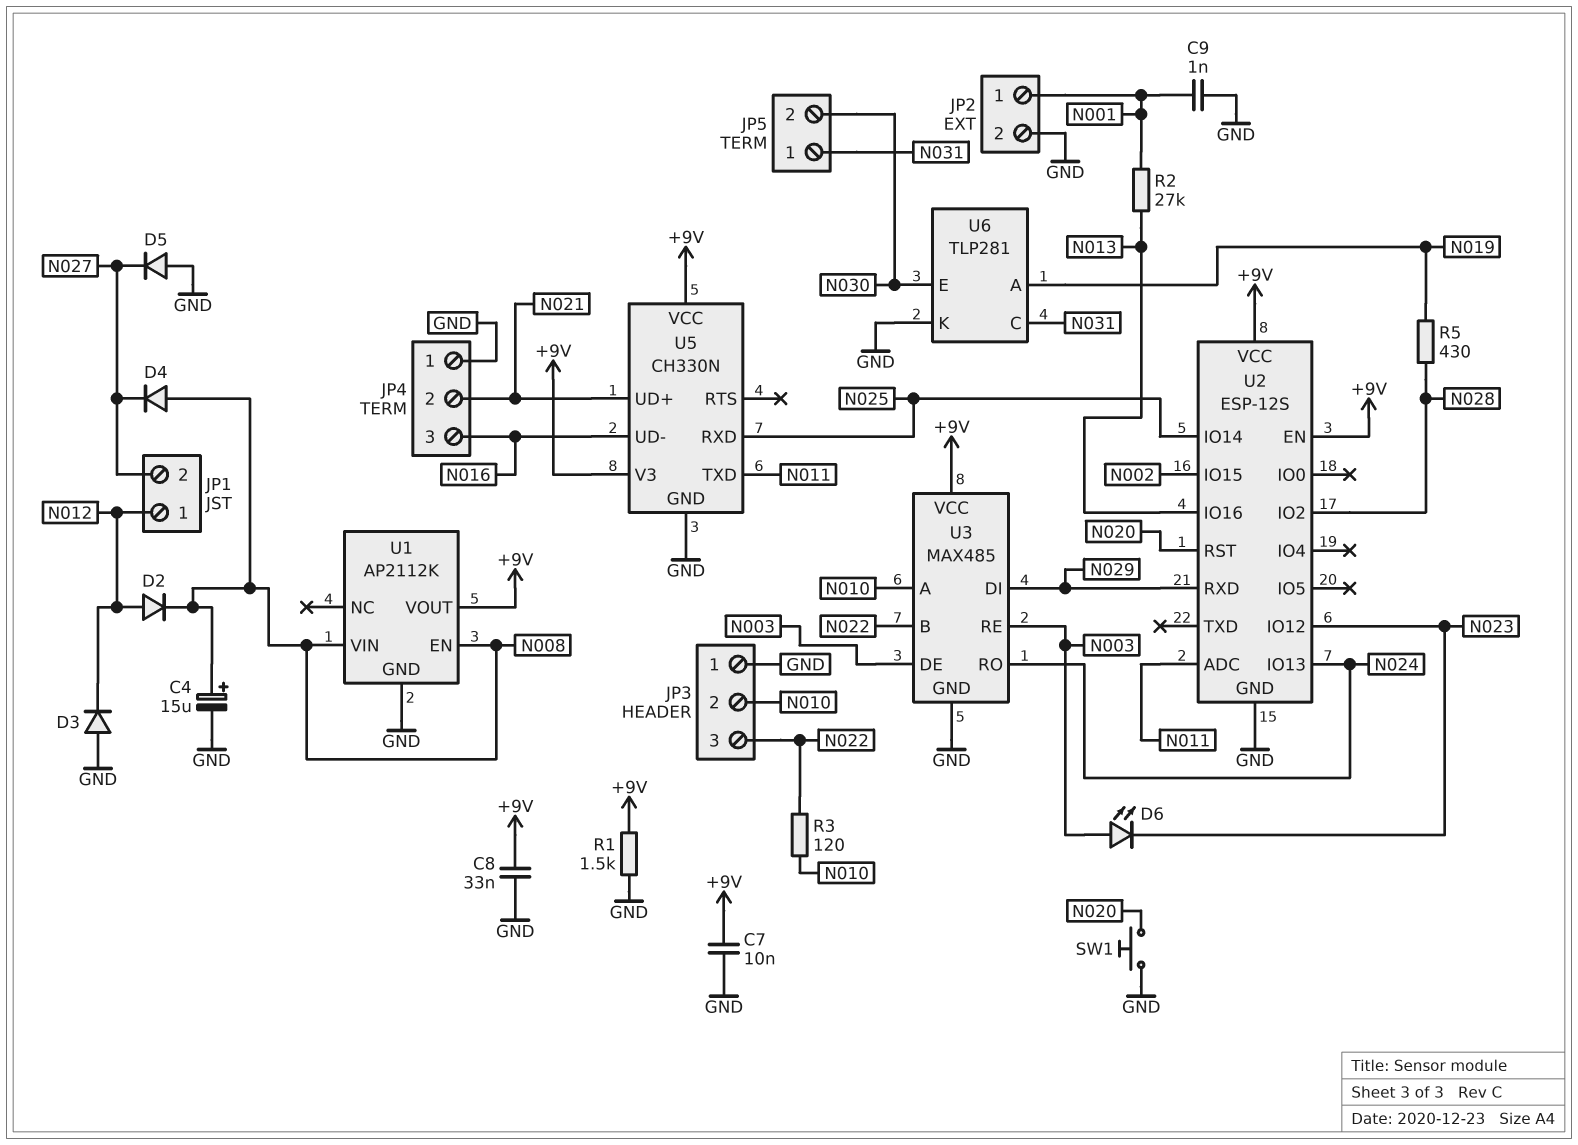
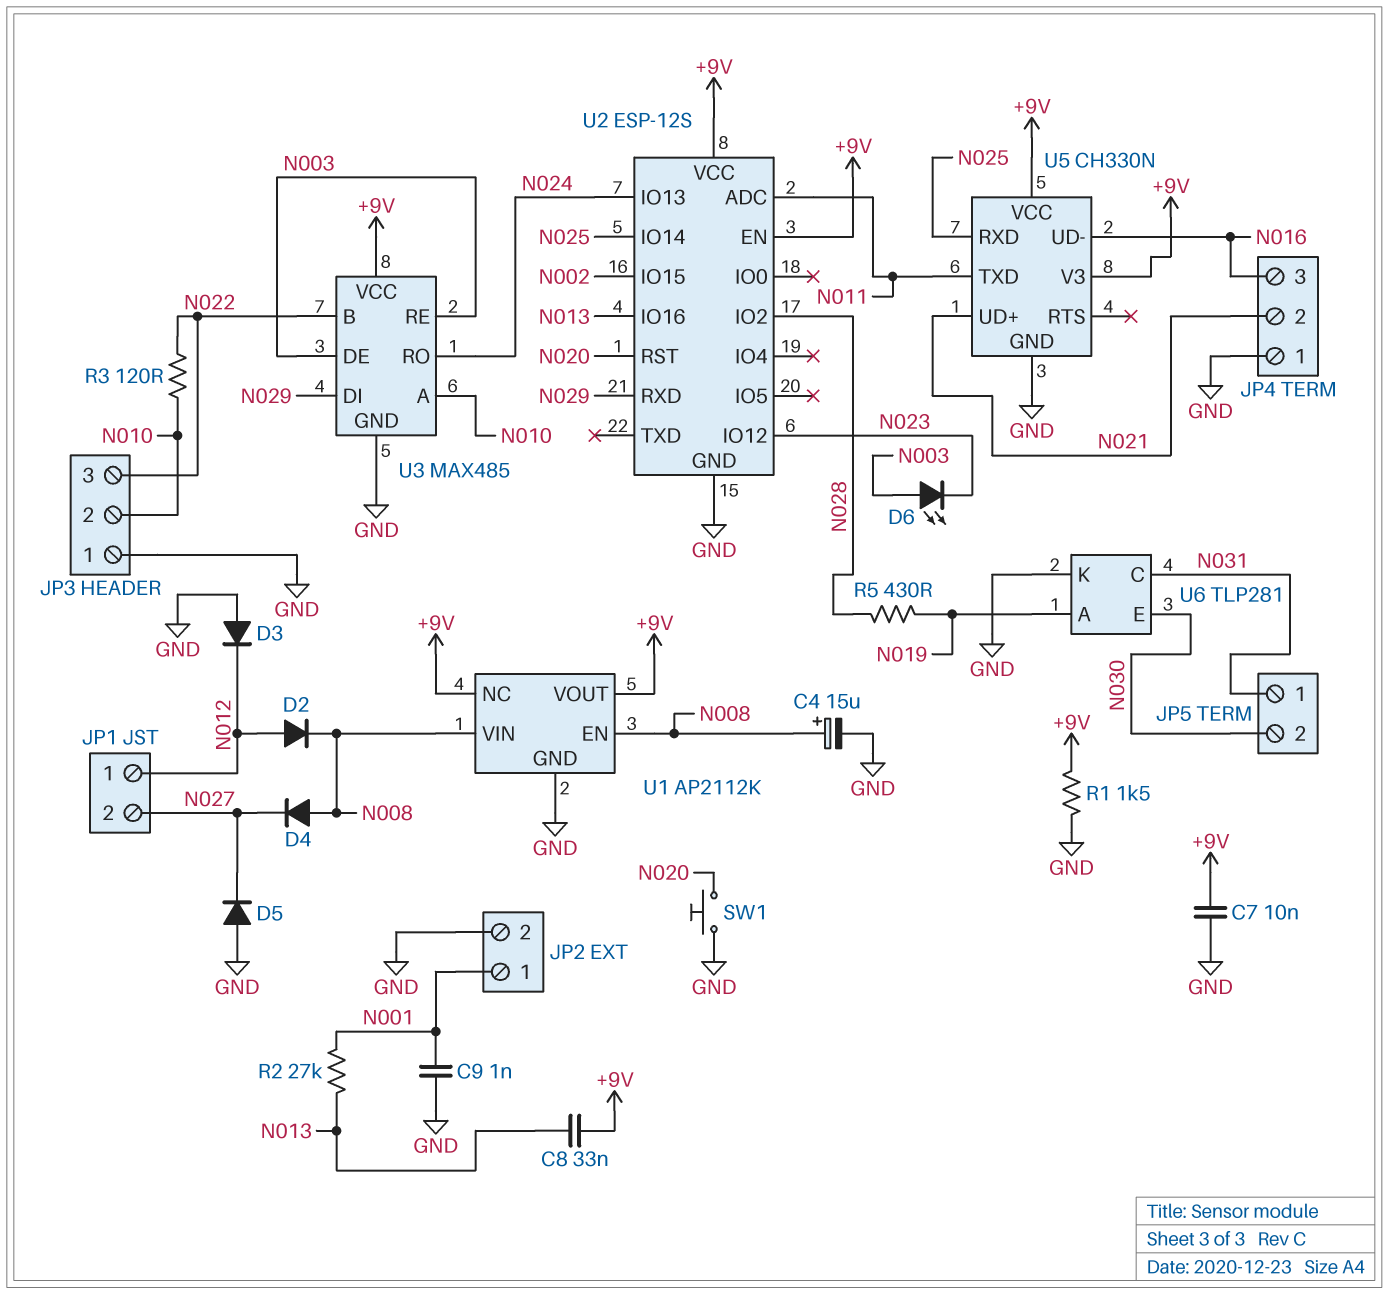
C8: 33nF (+9V, GND) -> 33nF (+9V, N013)
U1 pin NC: none -> +9V

